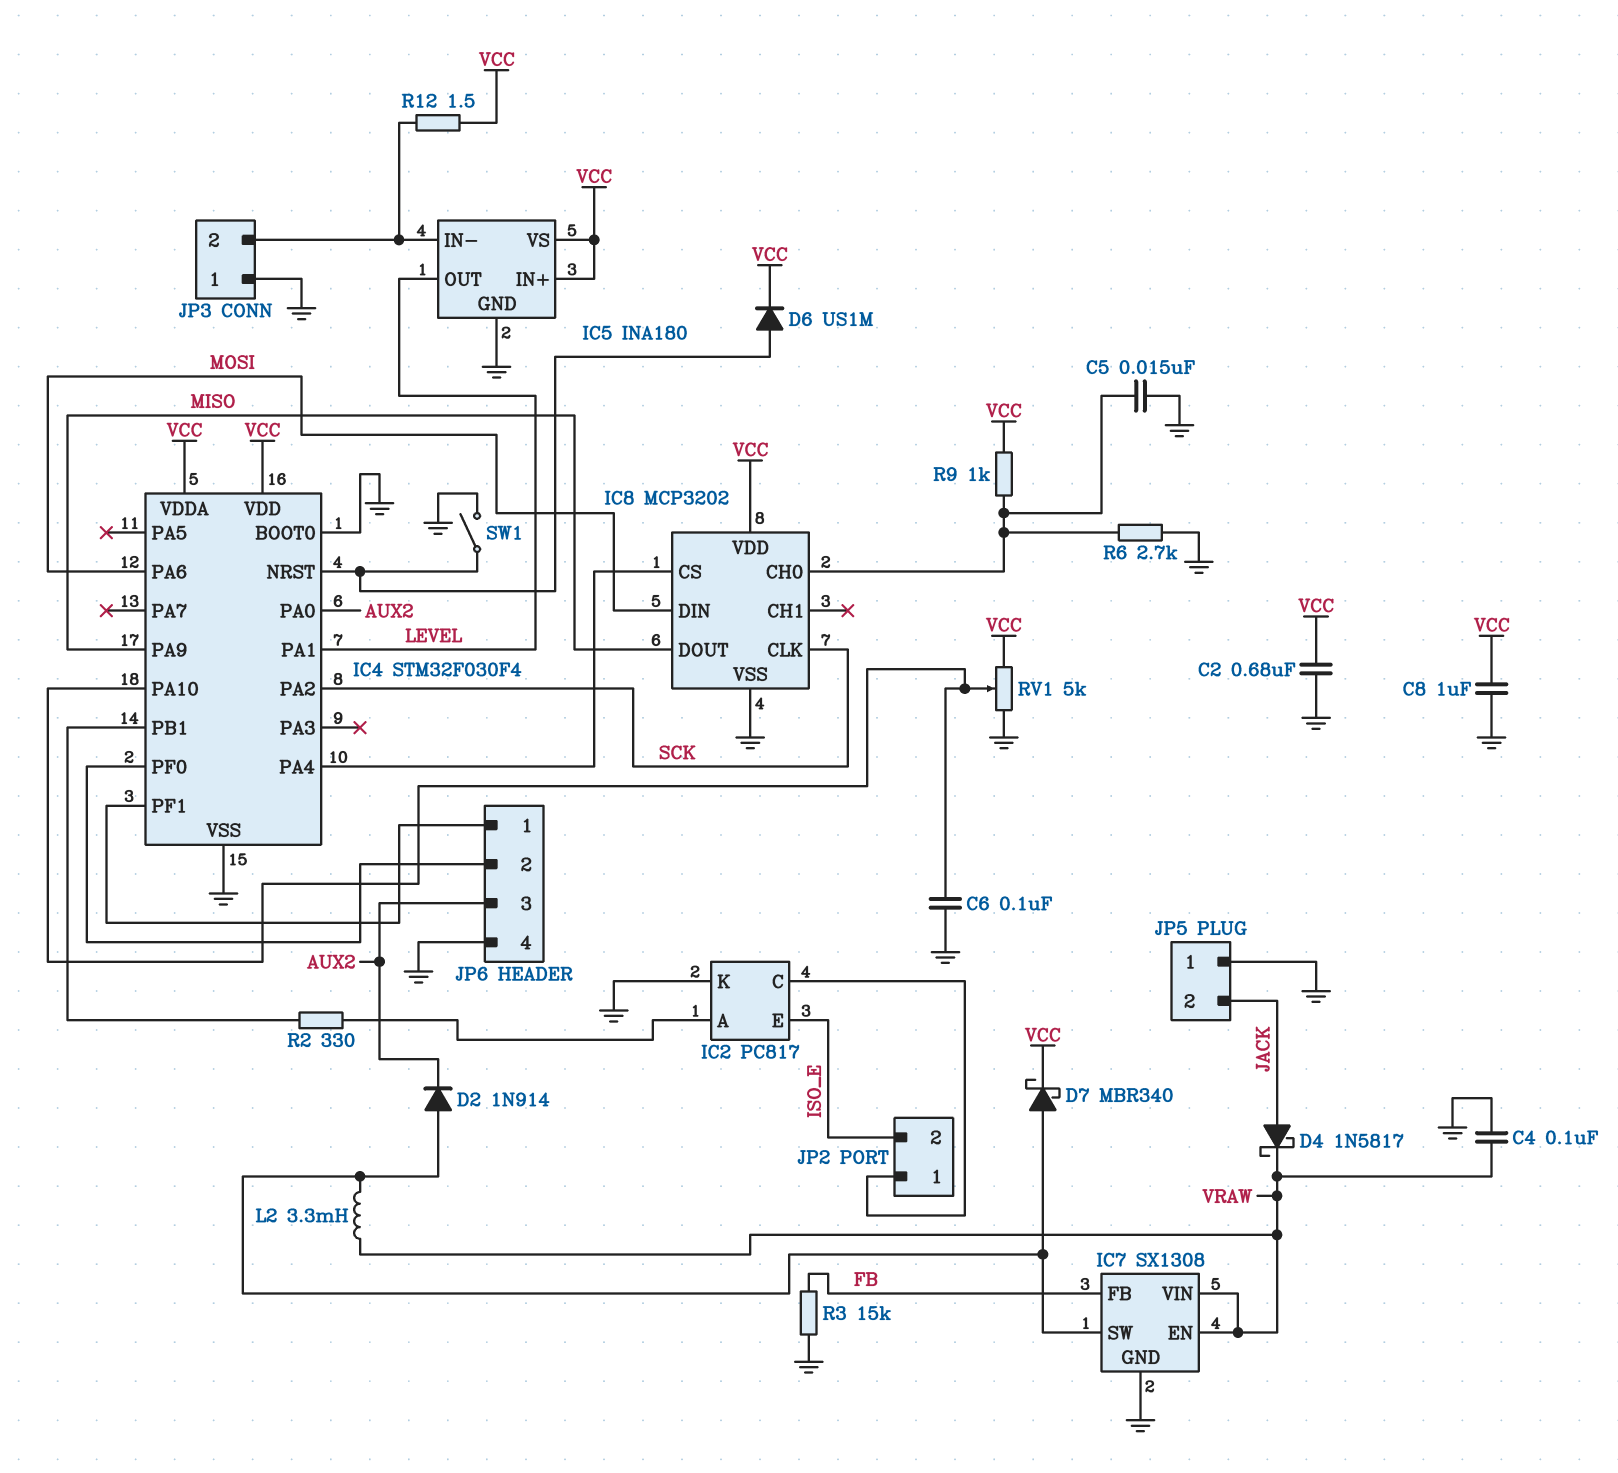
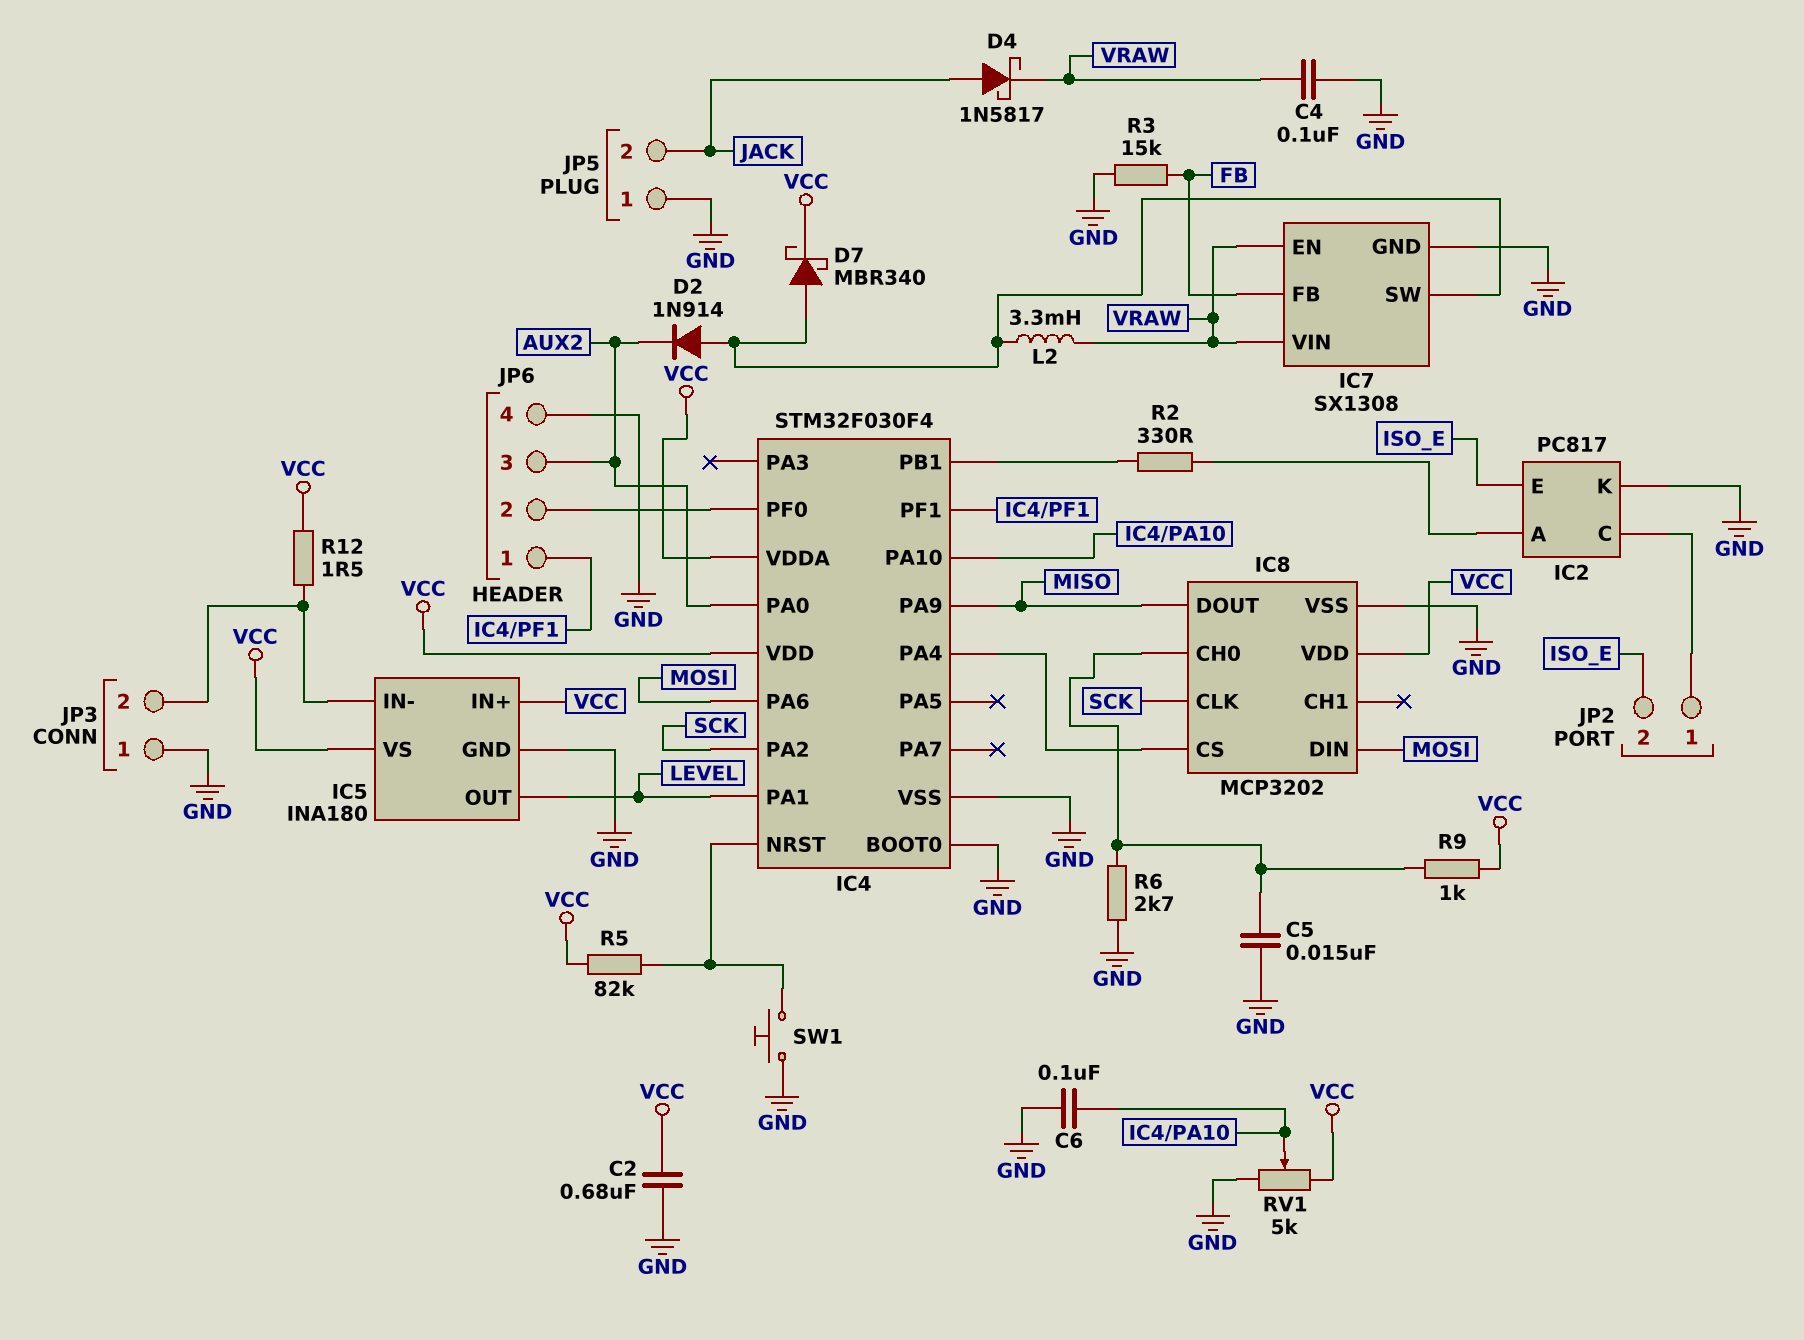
C8: 1uF (GND, VCC) -> none
D6: diode US1M (A IC4/NRST, K VCC) -> none
R5: none -> 82k (IC4/NRST, VCC)
SW1: switch (GND, IC4/NRST) -> button (GND, IC4/NRST)

